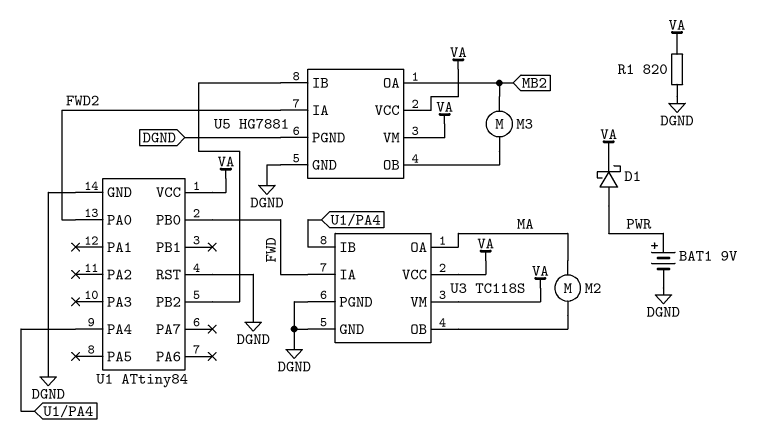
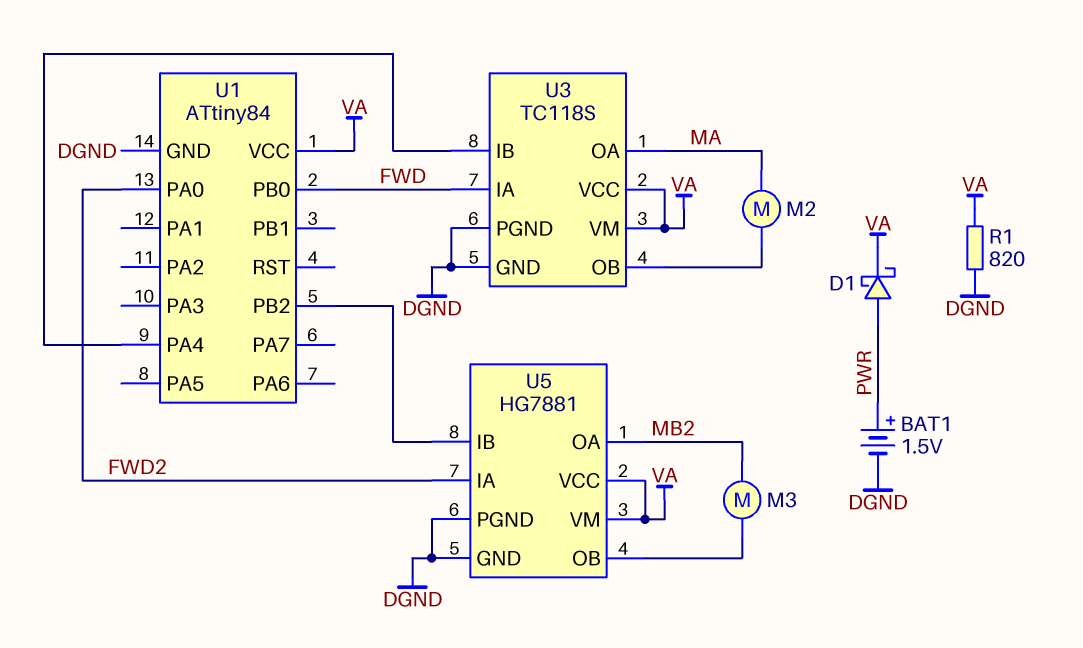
BAT1: 9V (plus PWR, minus DGND) -> 1.5V (plus PWR, minus DGND)
U1 pin RST: DGND -> none

